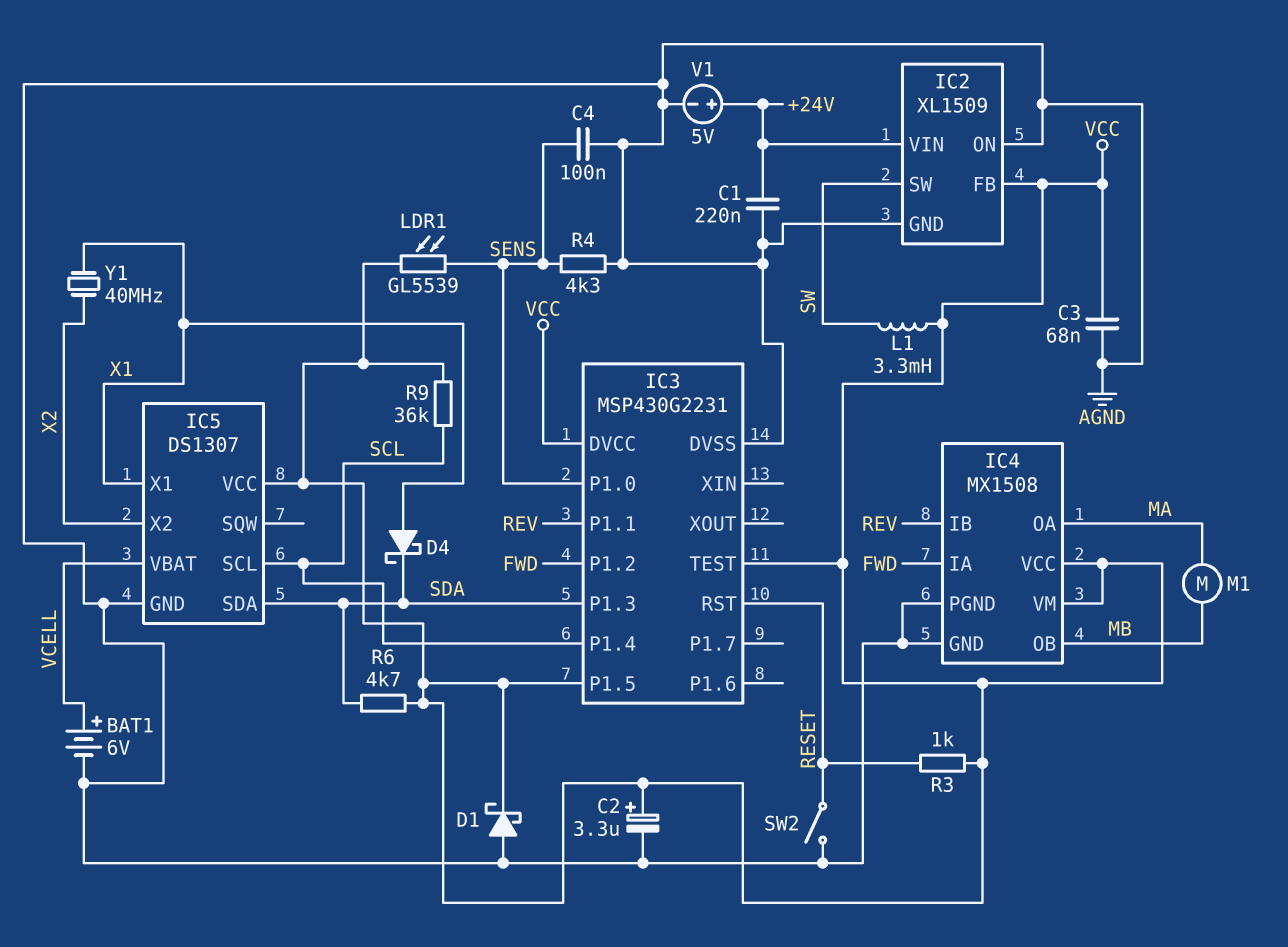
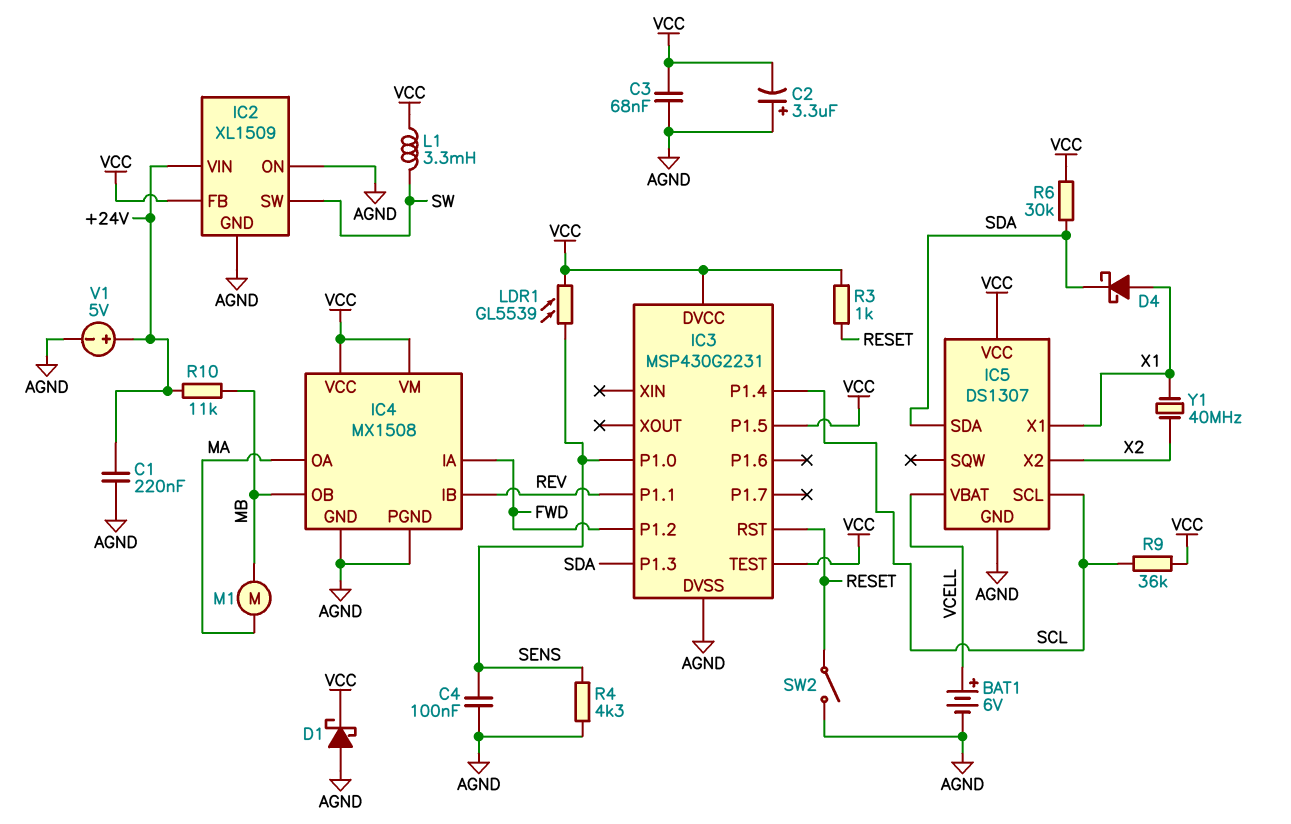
C2: 3.3uF (plus VCC, minus AGND) -> 3.3uF (plus AGND, minus VCC)
R6: 4.7k (SDA, VCC) -> 30k (SDA, VCC)
R10: none -> 11k (+24V, MB)

